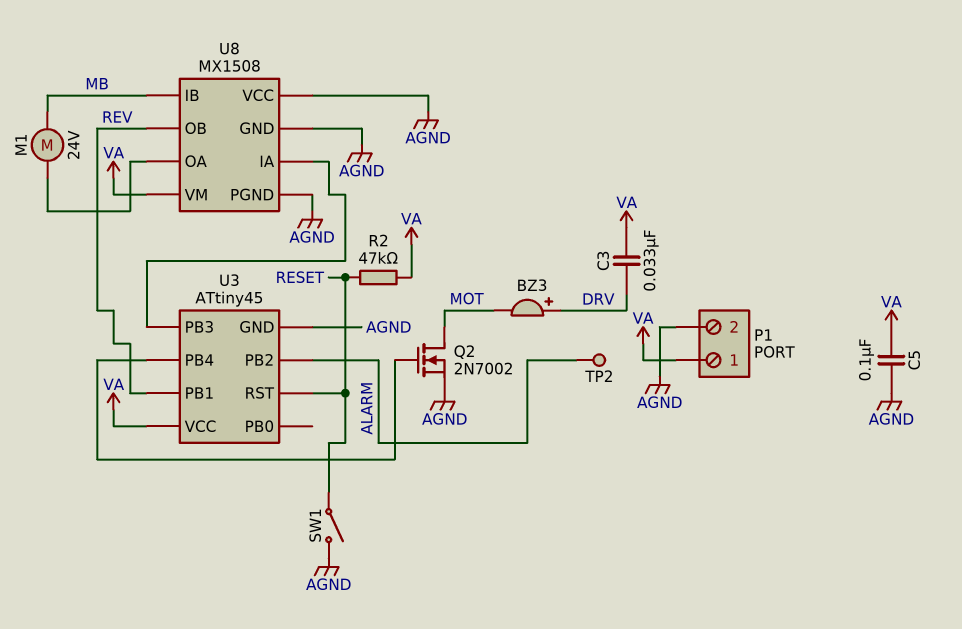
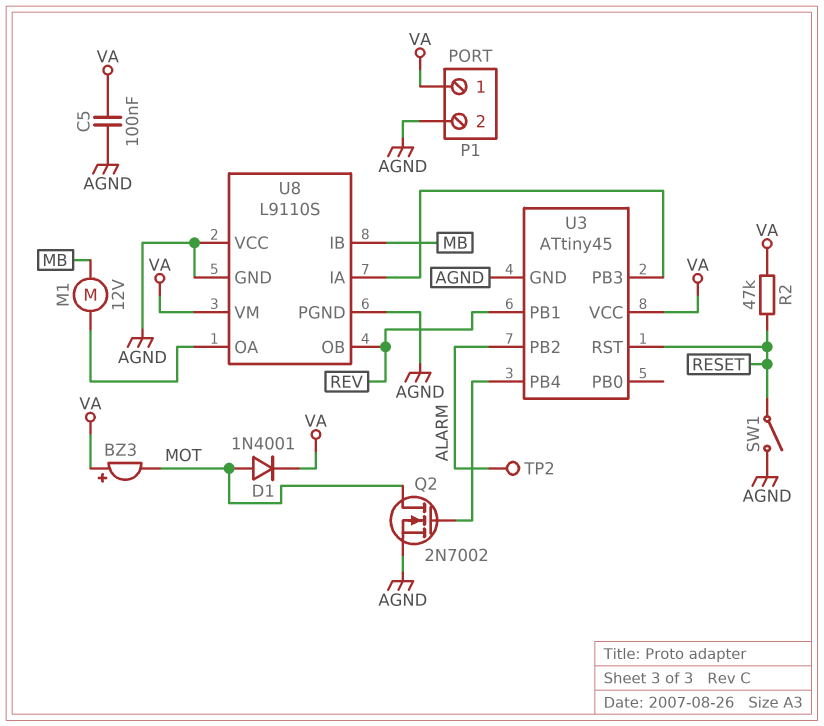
BZ3: buzzer (plus DRV, minus MOT) -> buzzer (plus VA, minus MOT)
C3: 33nF (DRV, VA) -> none
D1: none -> diode 1N4001 (A MOT, K VA)
M1: motor 24V (MB, U8/OA) -> motor 12V (MB, U8/OA)
U8: MX1508 -> L9110S

